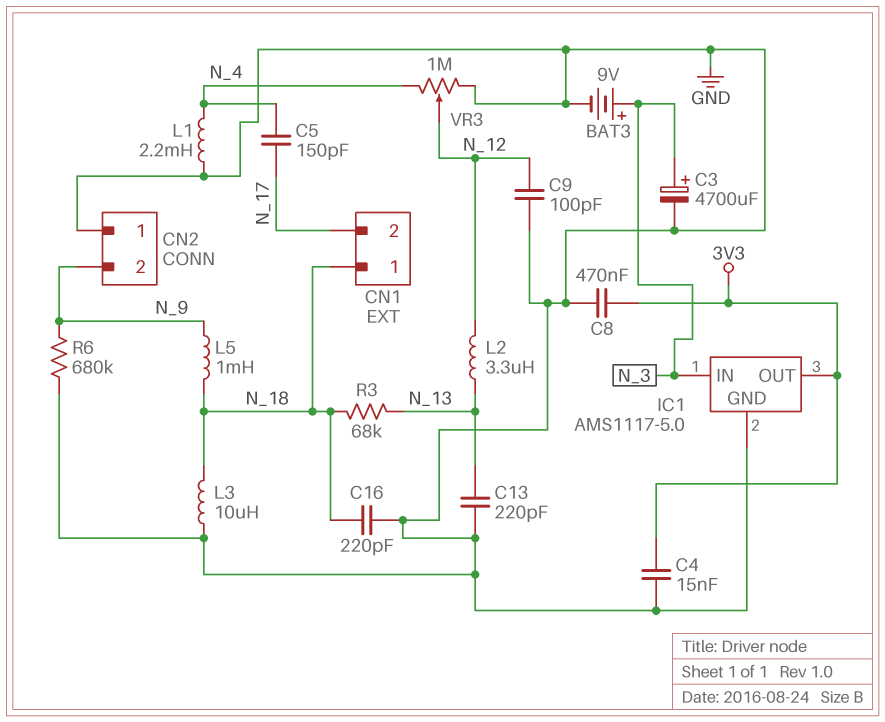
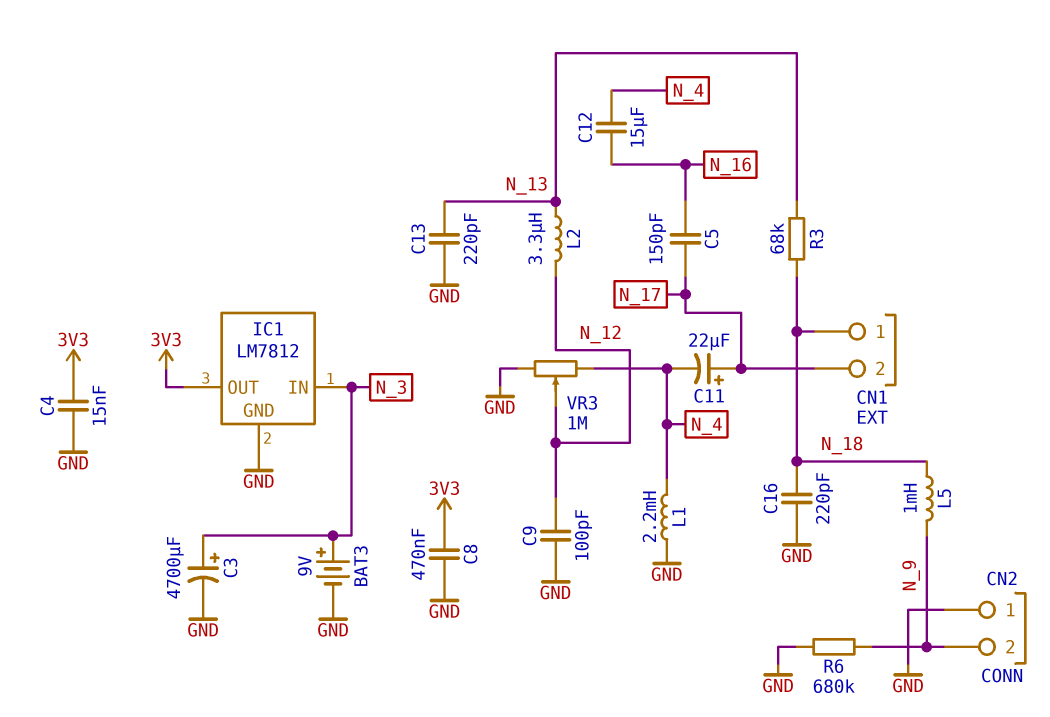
C5: 150pF (N_4, N_17) -> 150pF (N_16, N_17)
C11: none -> 22uF (plus N_17, minus N_4)
C12: none -> 15uF (N_4, N_16)
IC1: AMS1117-5.0 -> LM7812
L3: 10uH (GND, N_18) -> none

